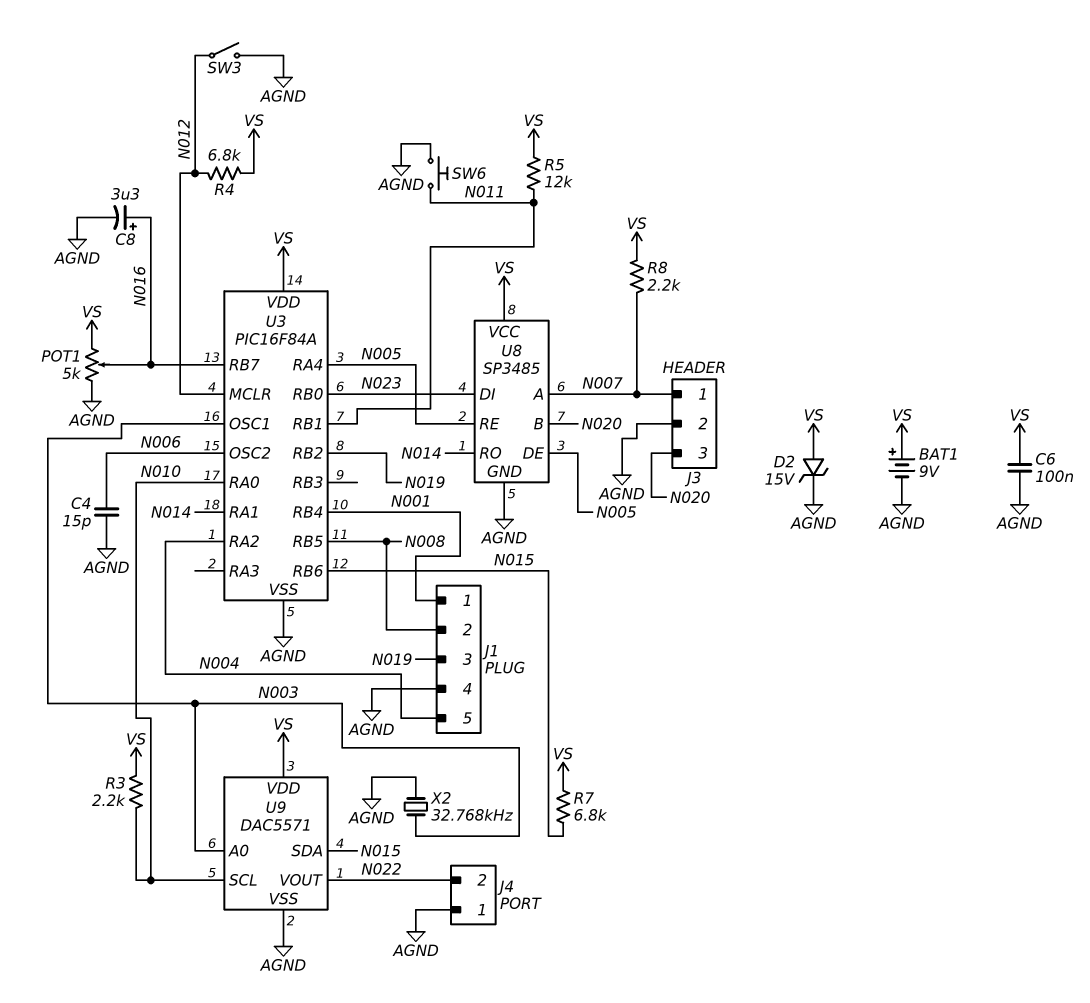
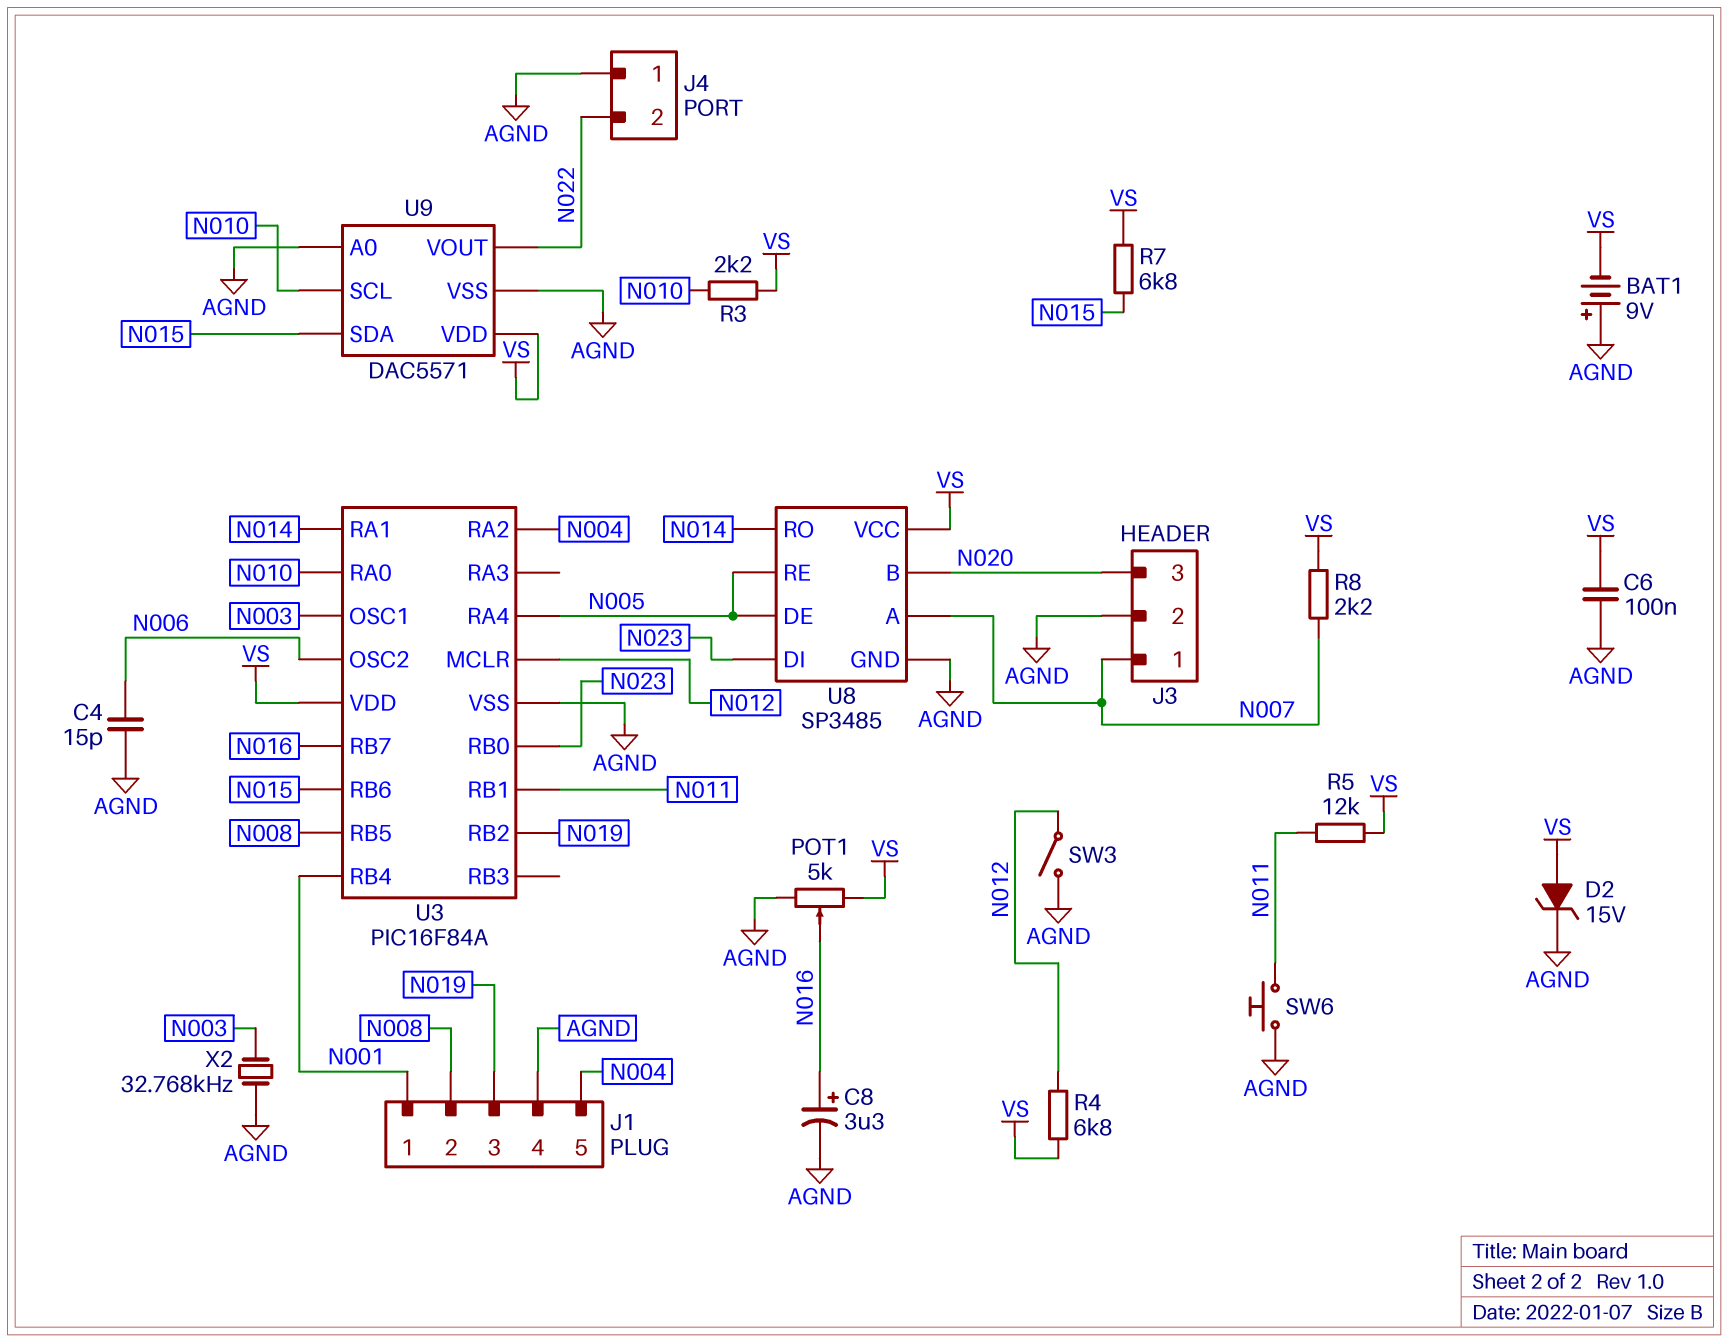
BAT1: 9V (plus VS, minus AGND) -> 9V (plus AGND, minus VS)
U9 pin A0: N003 -> AGND

